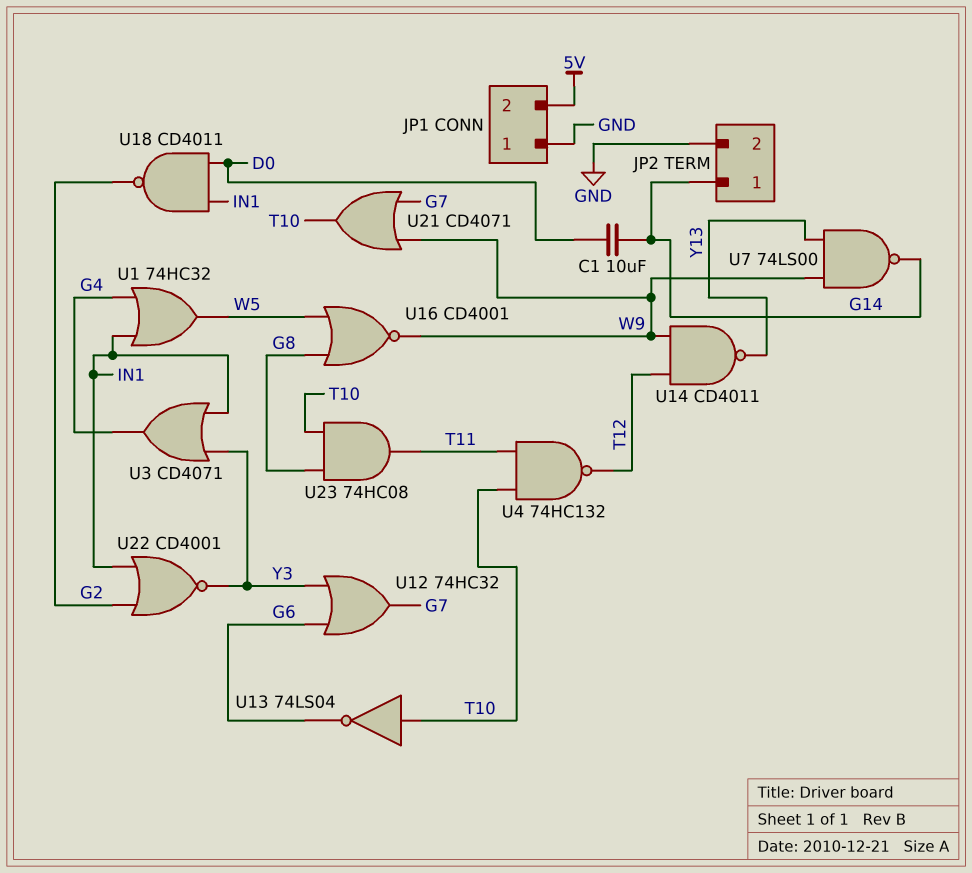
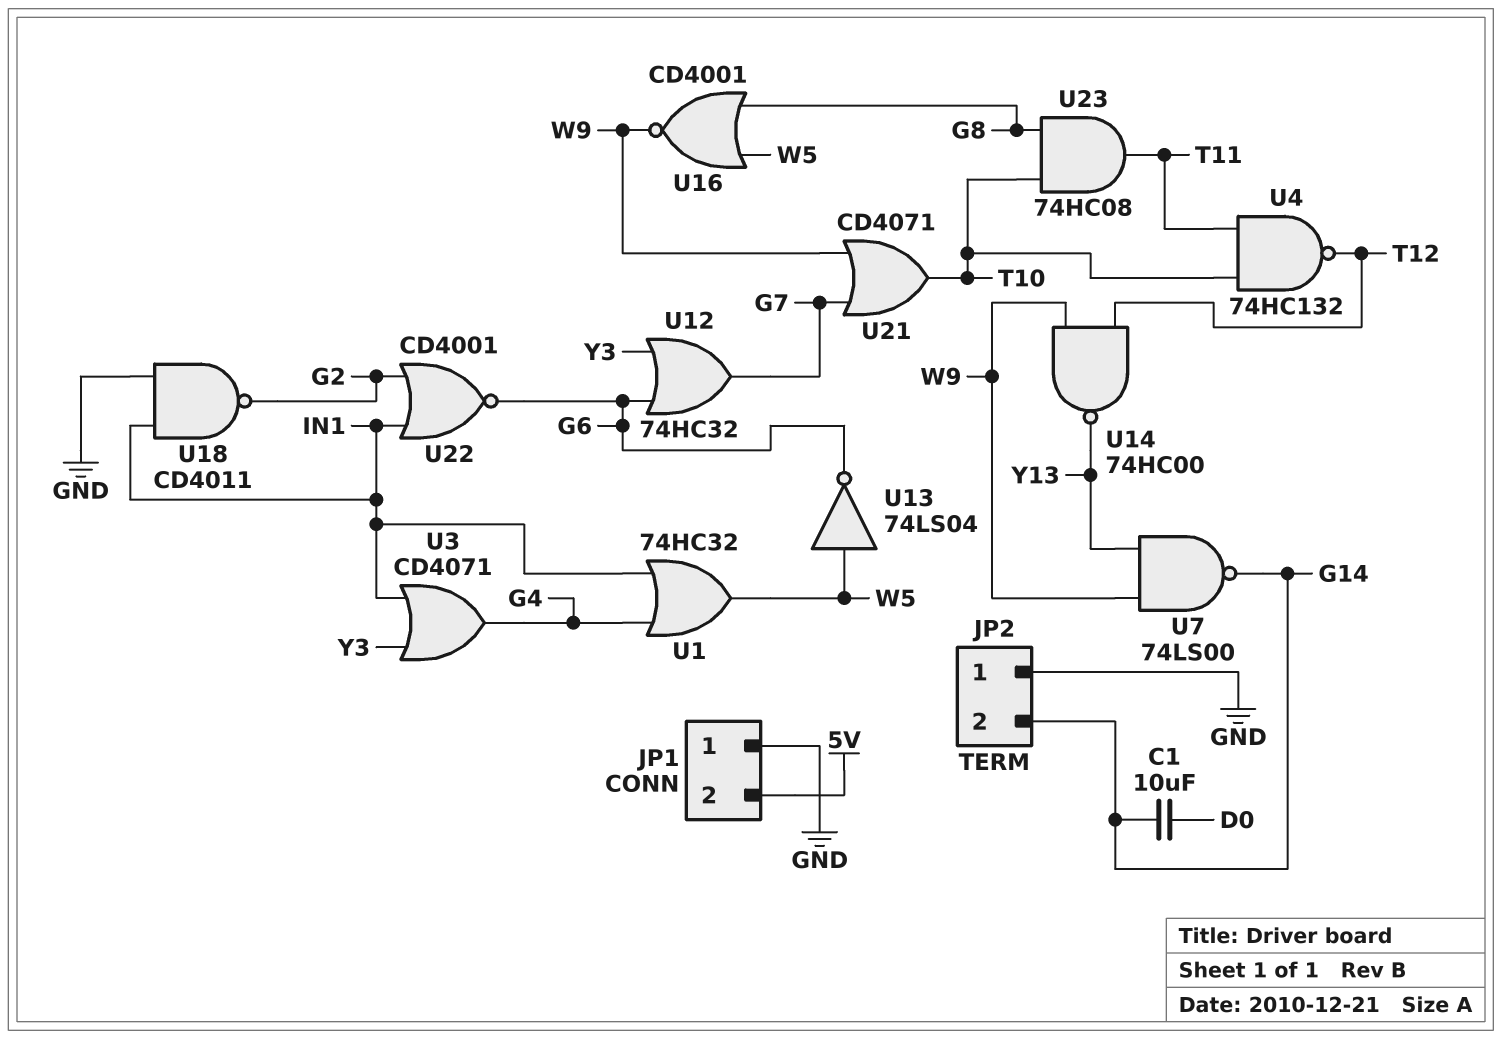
JP2 pin 1: G14 -> GND
JP2 pin 2: GND -> G14
U13: NOT 74LS04 (in T10, out G6) -> NOT 74LS04 (in W5, out G6)
U14: NAND CD4011 (in T12, in W9, out Y13) -> NAND 74HC00 (in T12, in W9, out Y13)
U18: NAND CD4011 (in D0, in IN1, out G2) -> NAND CD4011 (in GND, in IN1, out G2)
U22: NOR CD4001 (in G2, in IN1, out Y3) -> NOR CD4001 (in G2, in IN1, out G6)

